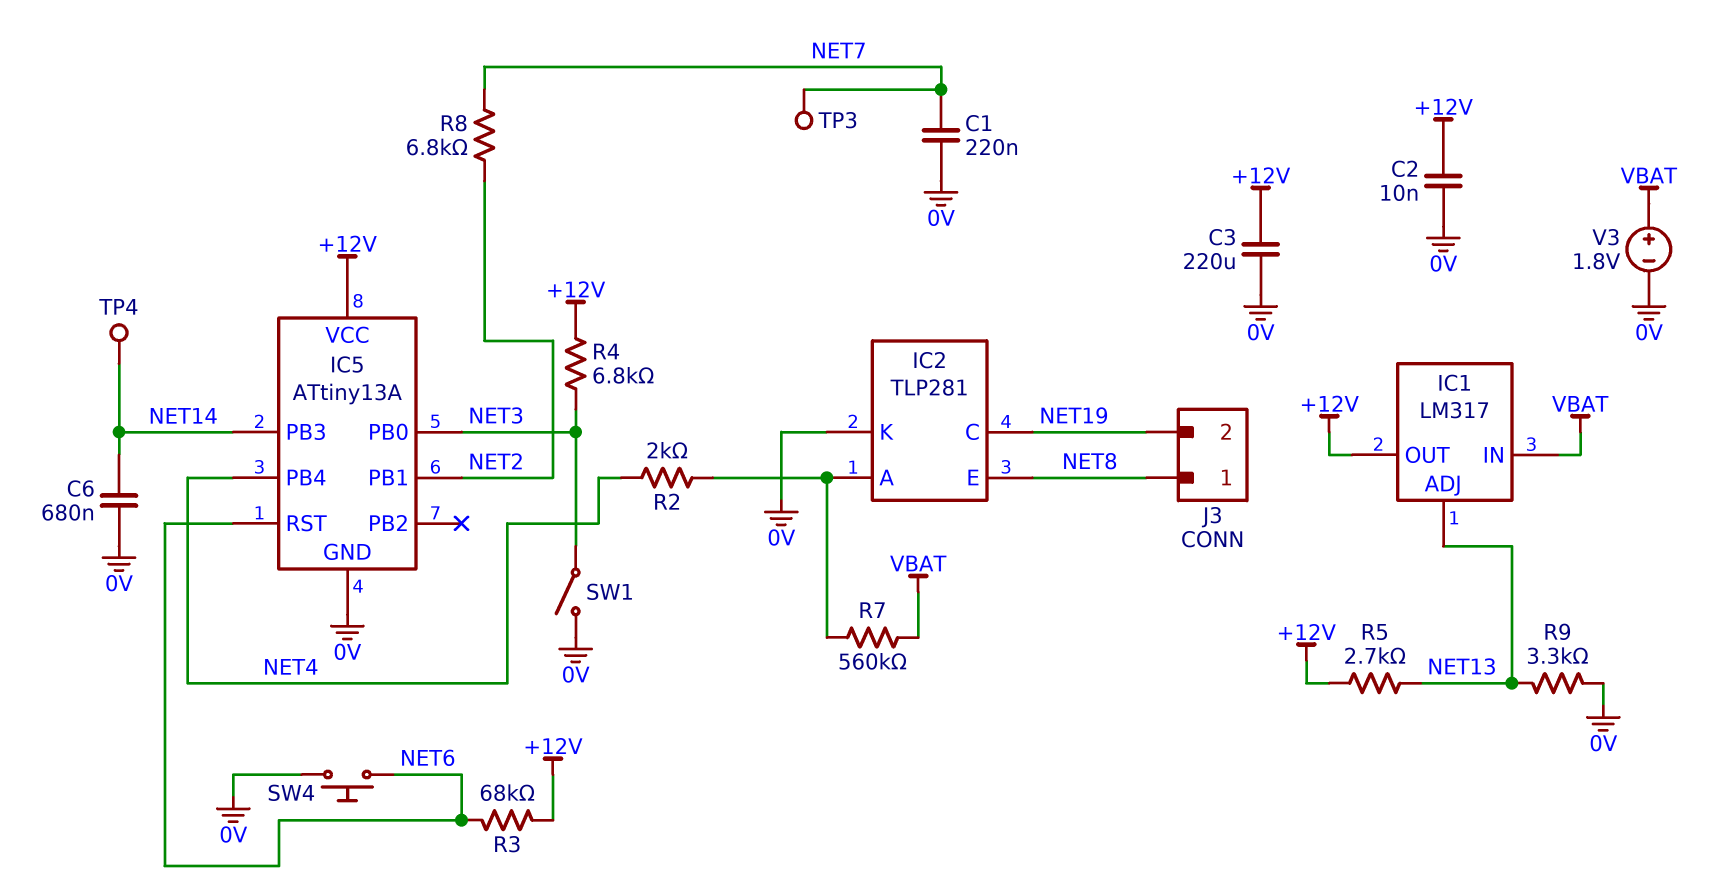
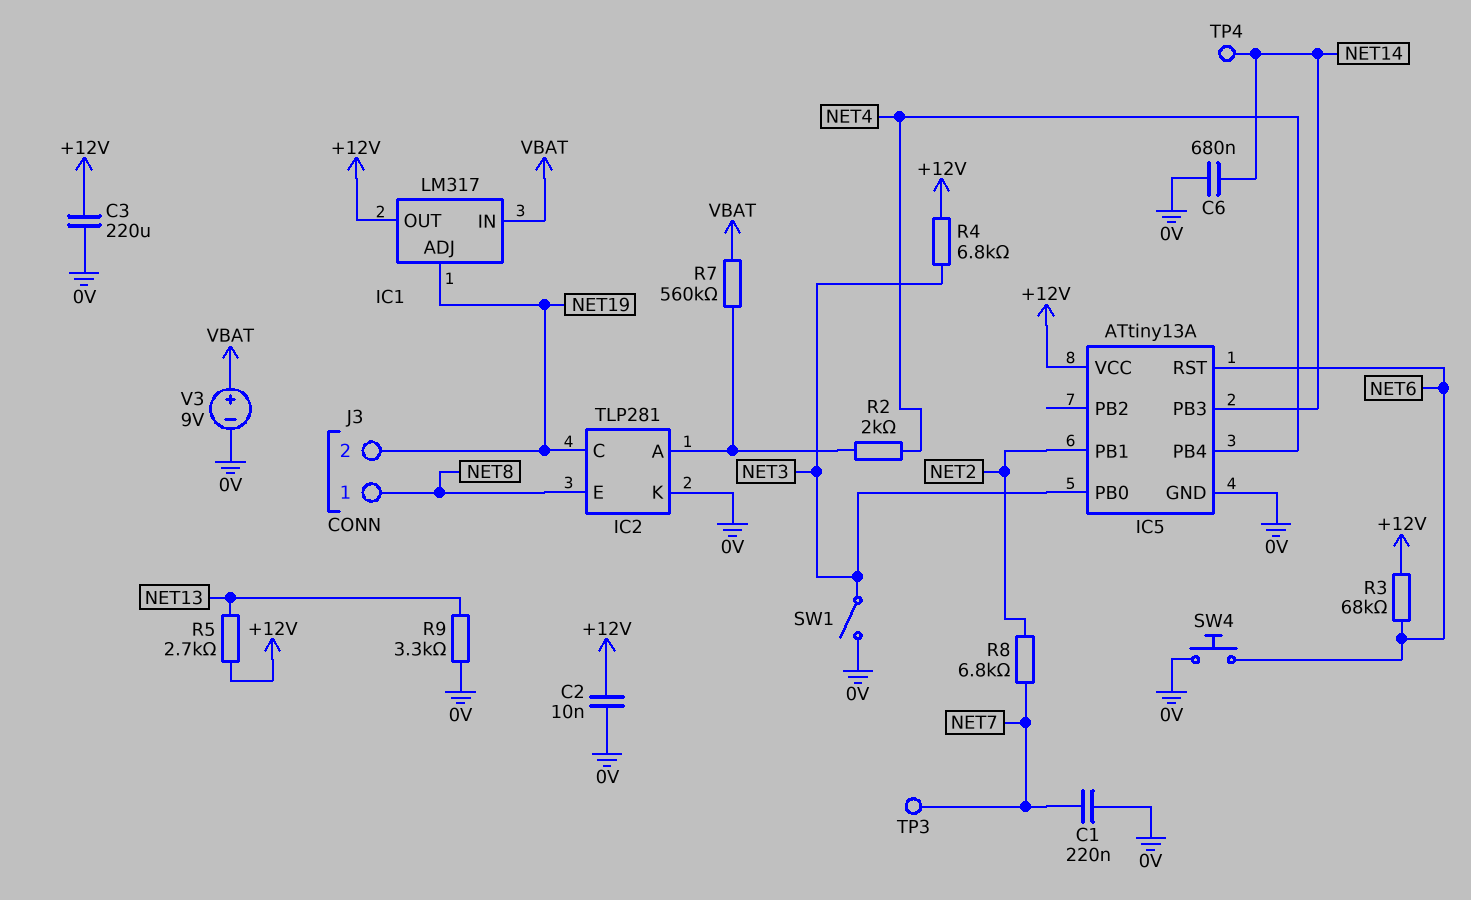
IC1 pin ADJ: NET13 -> NET19
V3: 1.8V (plus VBAT, minus 0V) -> 9V (plus VBAT, minus 0V)

